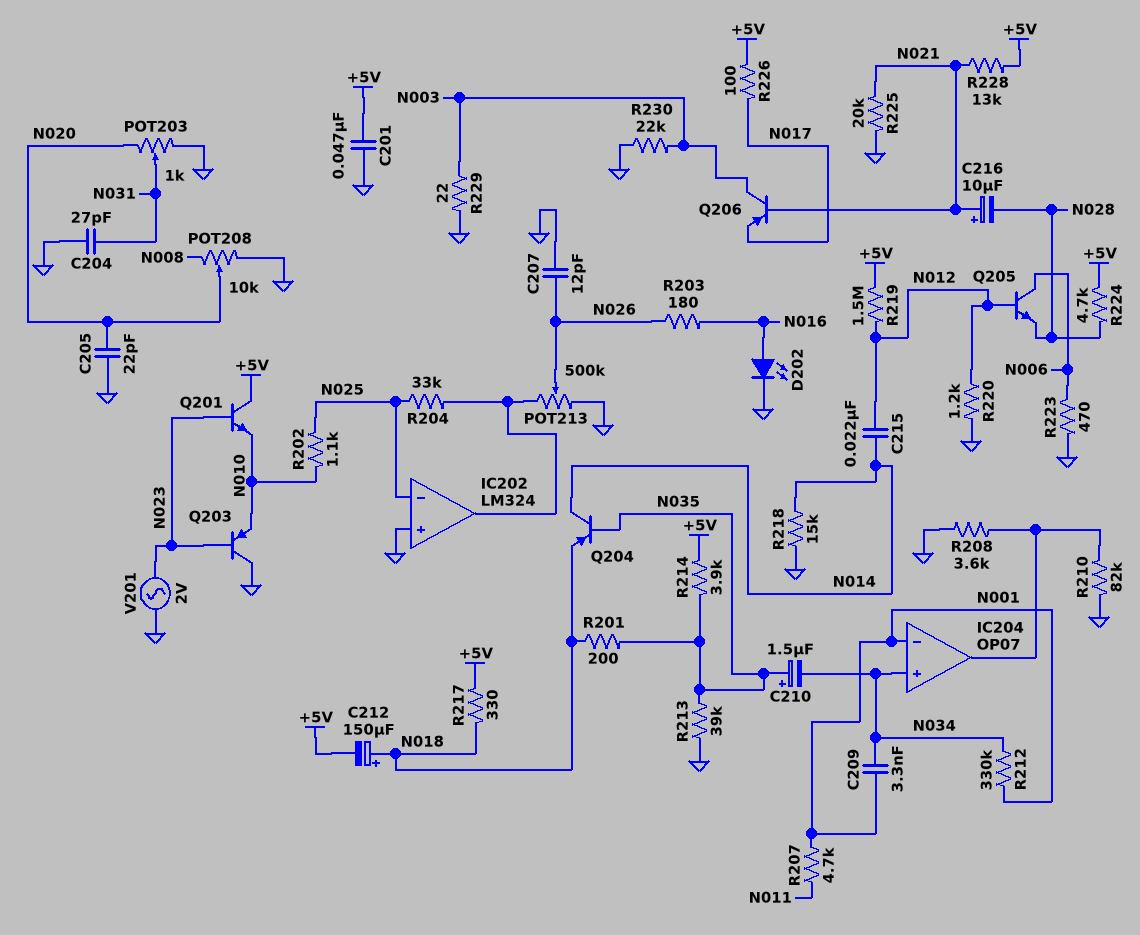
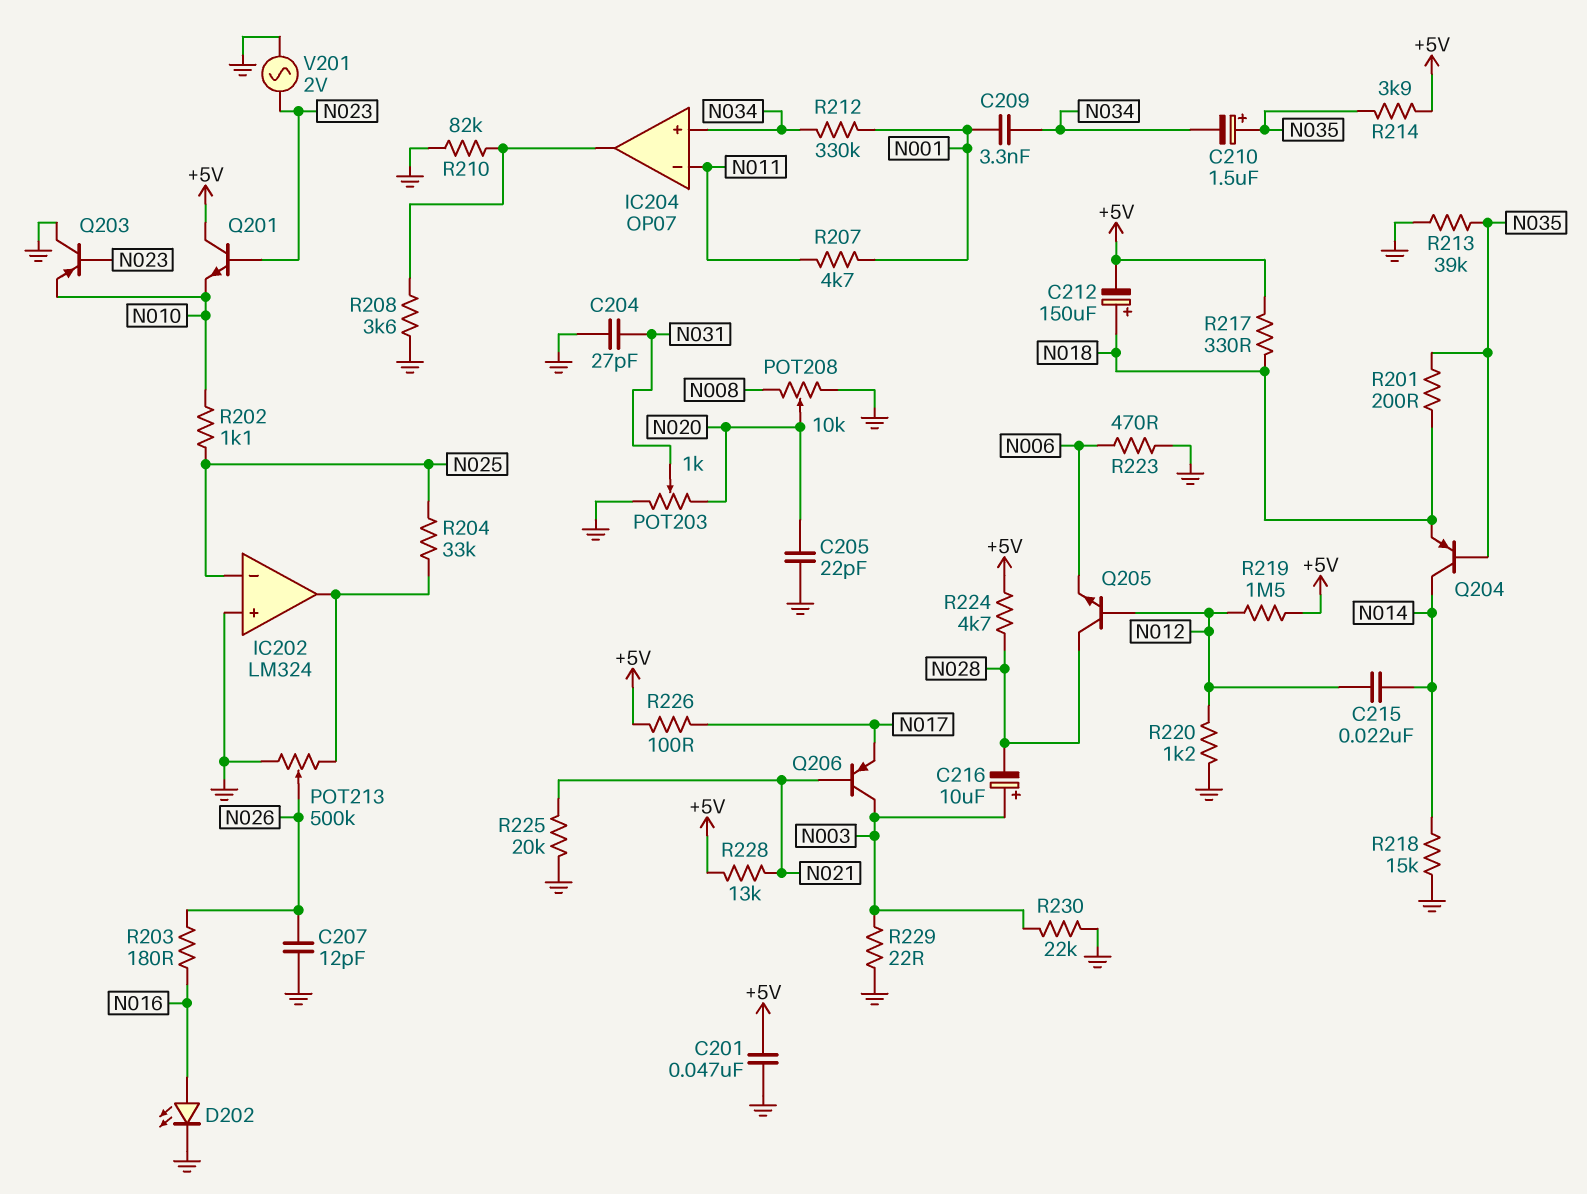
C216: 10uF (plus N021, minus N028) -> 10uF (plus N003, minus N028)
IC204 pin in-: N001 -> N011
Q205: NPN (B N012, C N006, E N028) -> NPN (B N012, C N028, E N006)

